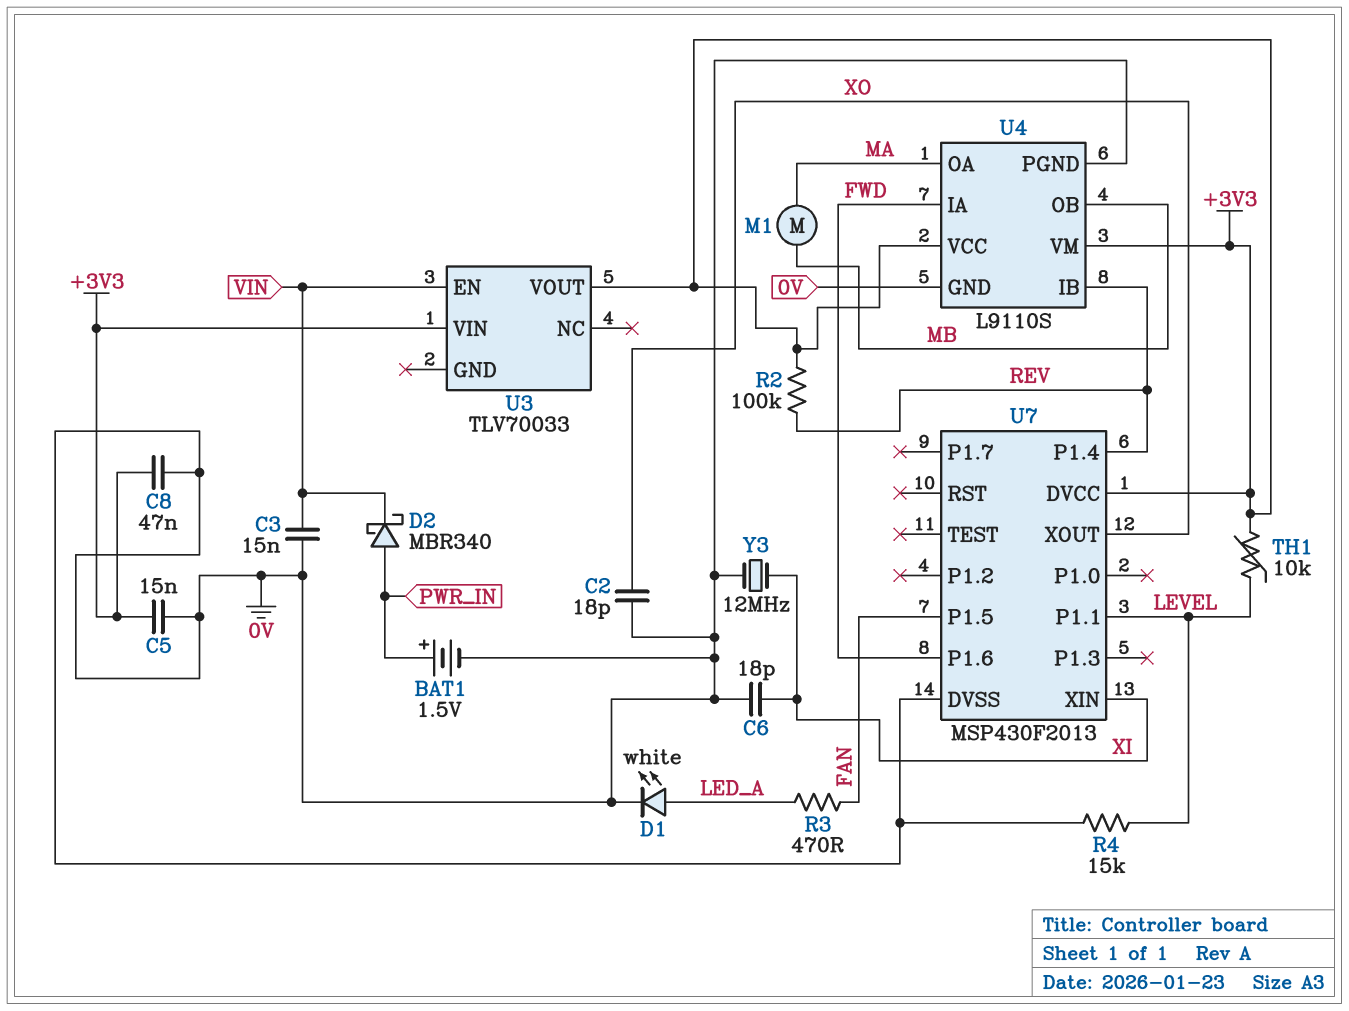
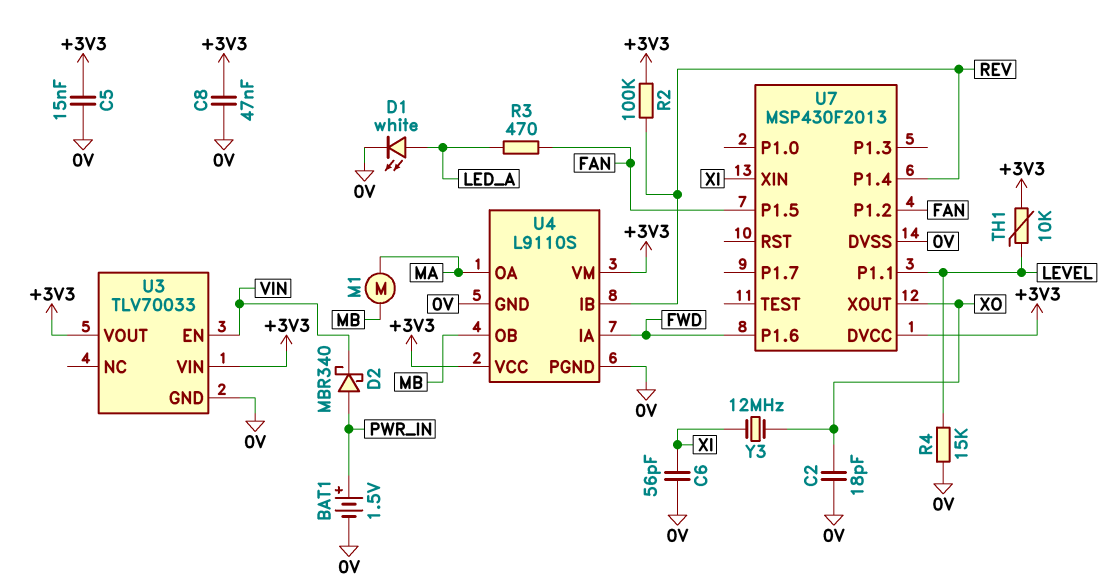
C3: 15nF (0V, VIN) -> none
C6: 18pF (0V, XI) -> 56pF (0V, XI)
U3 pin GND: none -> 0V
U7 pin P1.2: none -> FAN
Y3: 12MHz (0V, XI) -> 12MHz (XI, XO)

